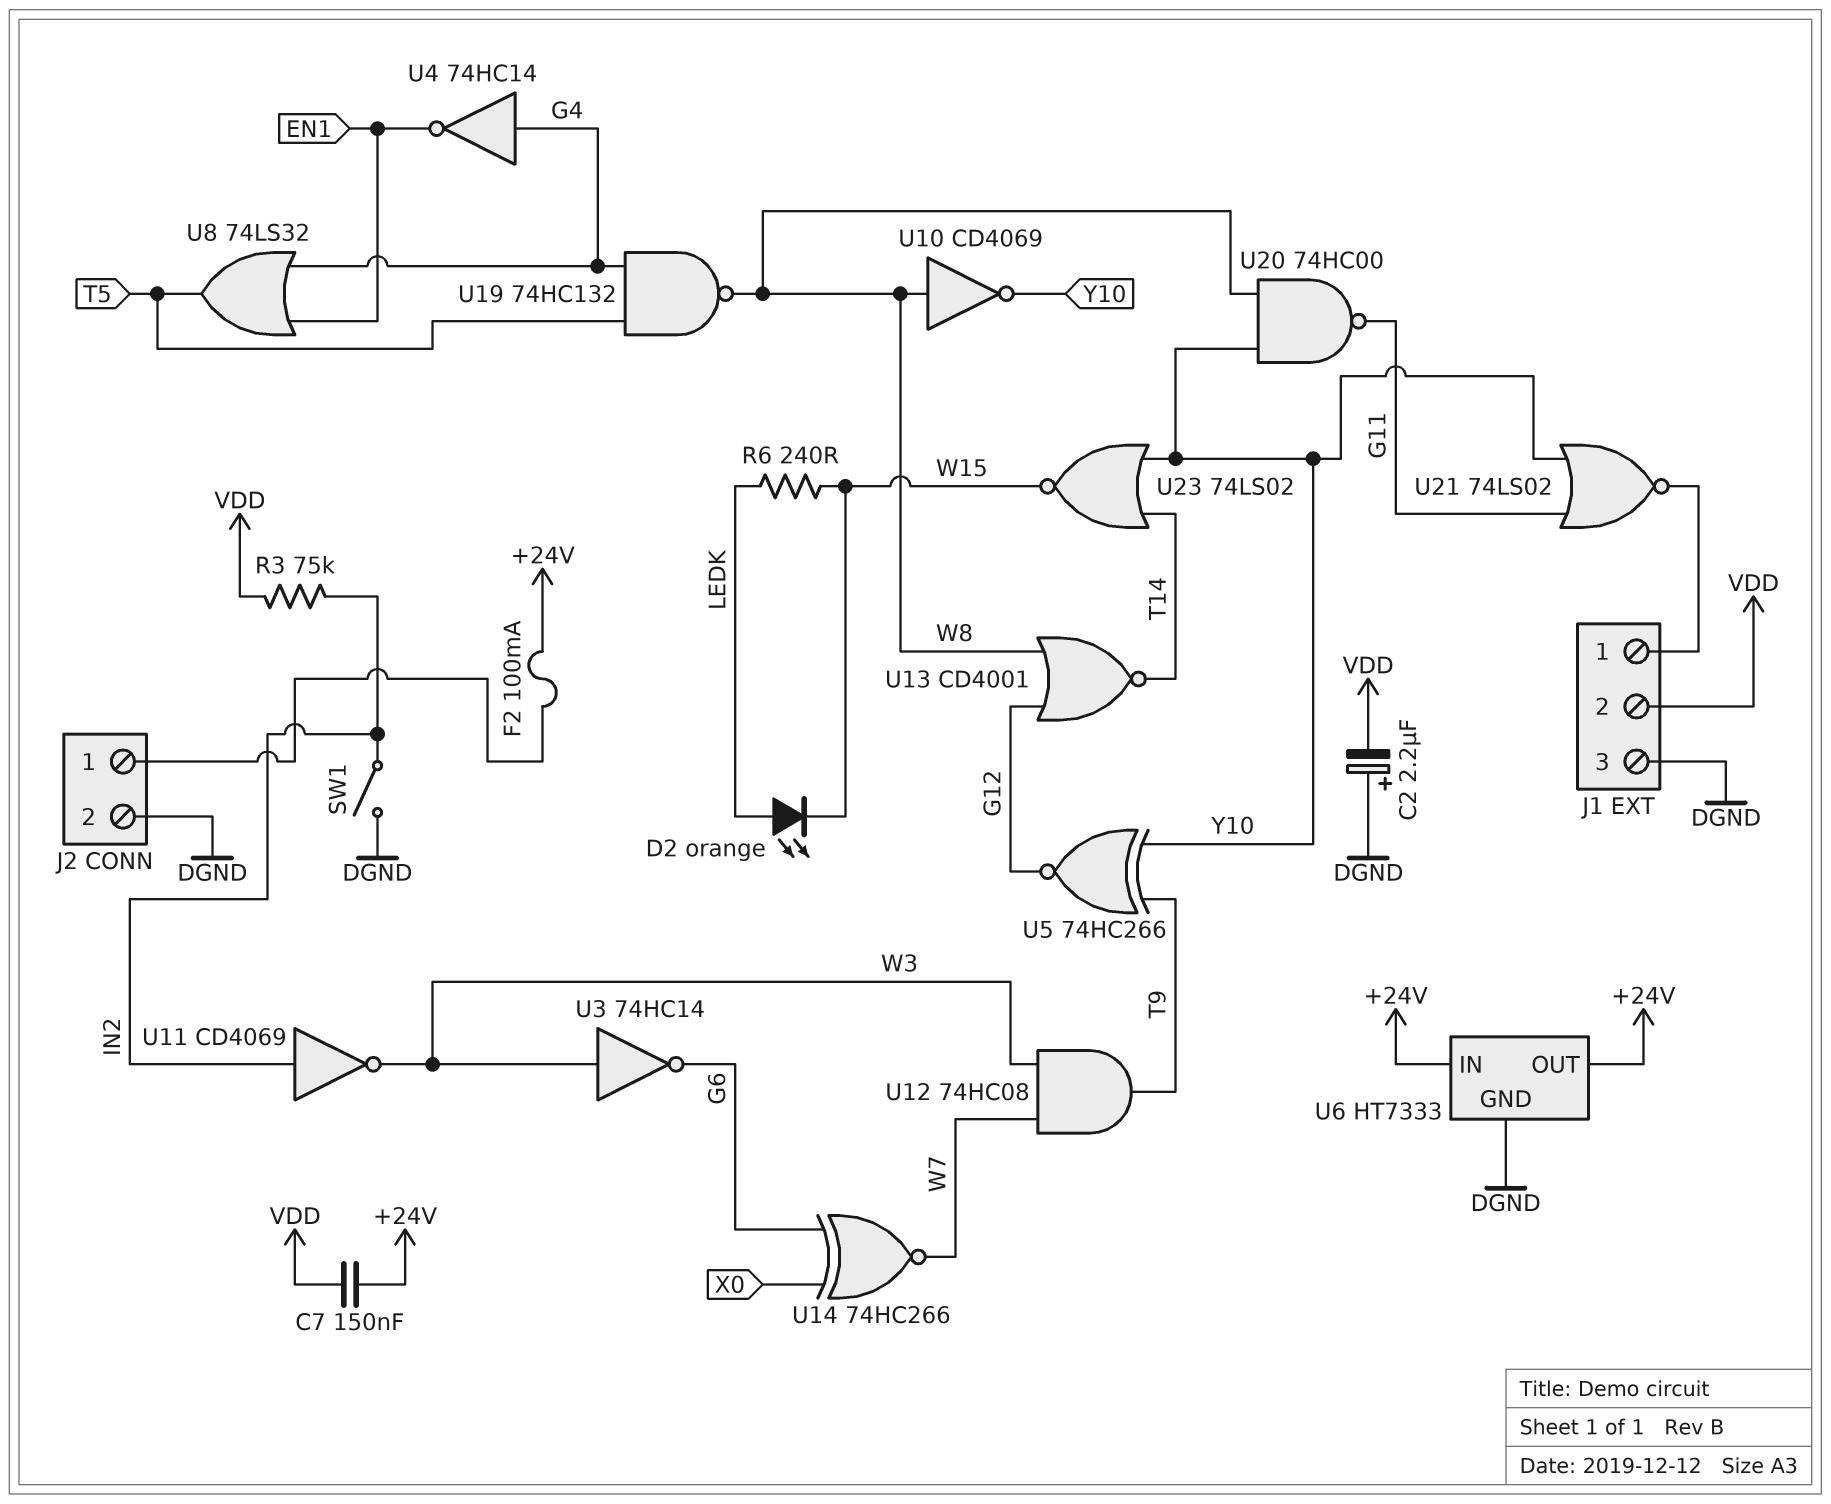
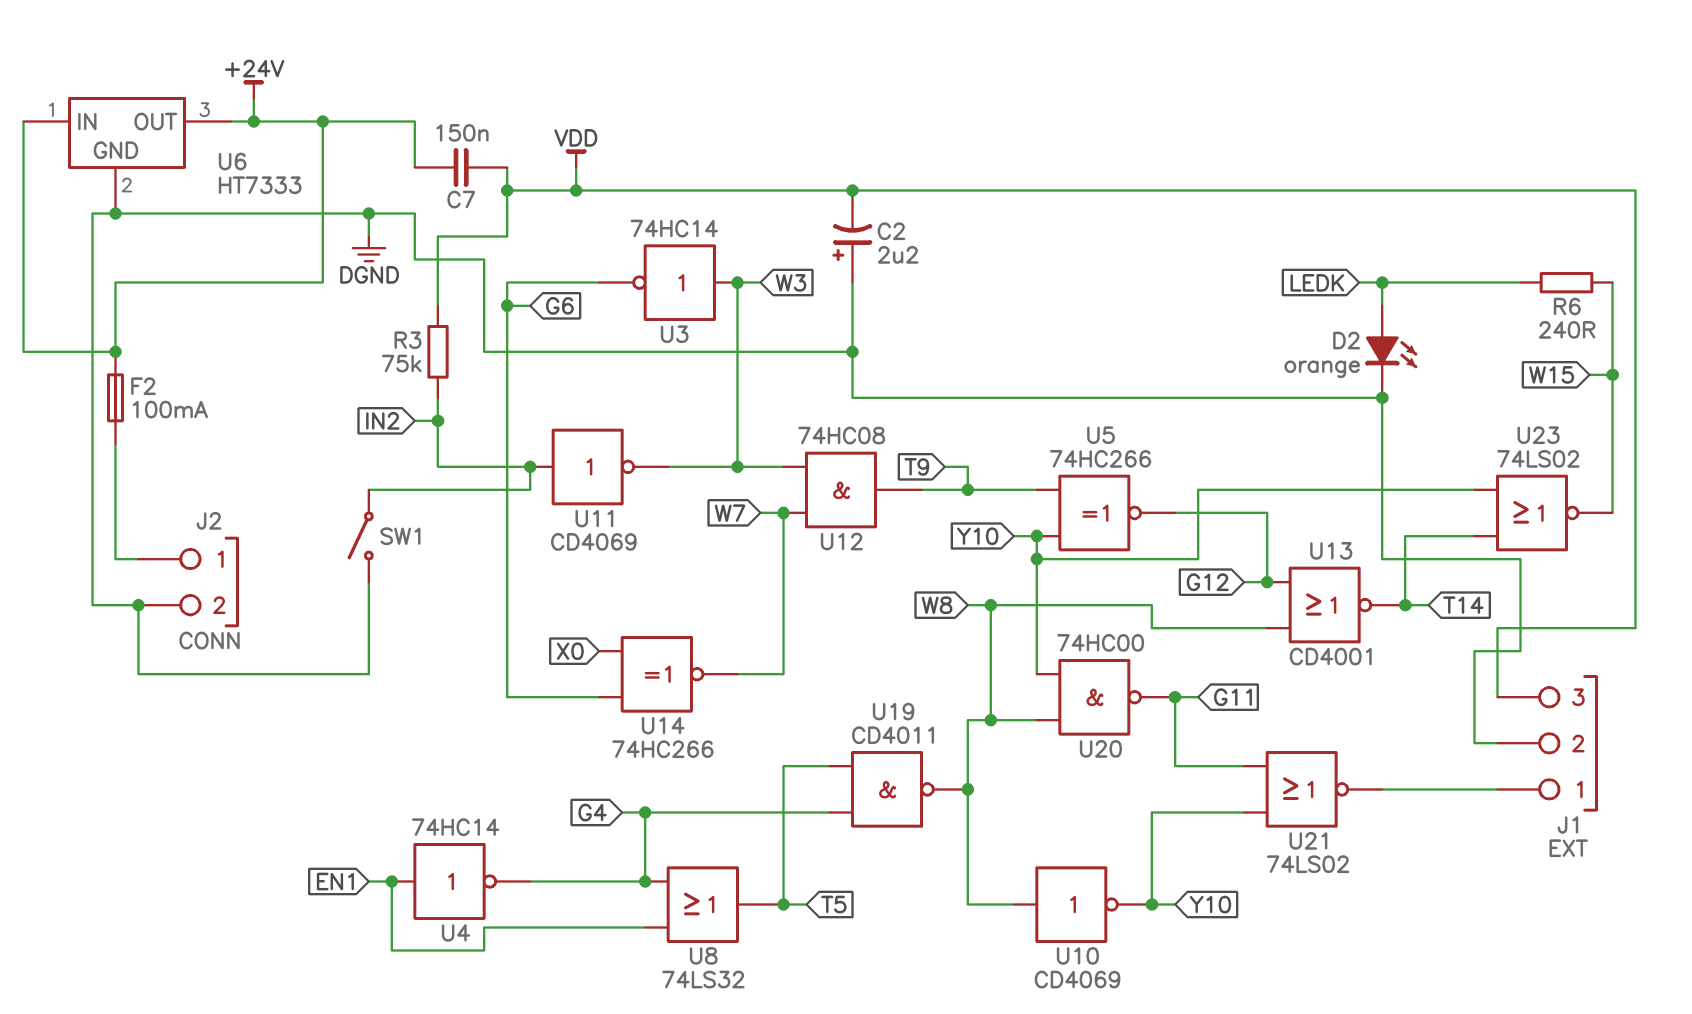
D2: LED orange (A LEDK, K W15) -> LED orange (A LEDK, K DGND)
J1 pin 2: VDD -> DGND
J1 pin 3: DGND -> VDD
U4: NOT 74HC14 (in G4, out EN1) -> NOT 74HC14 (in EN1, out G4)
U19: NAND 74HC132 (in G4, in T5, out W8) -> NAND CD4011 (in G4, in T5, out W8)

